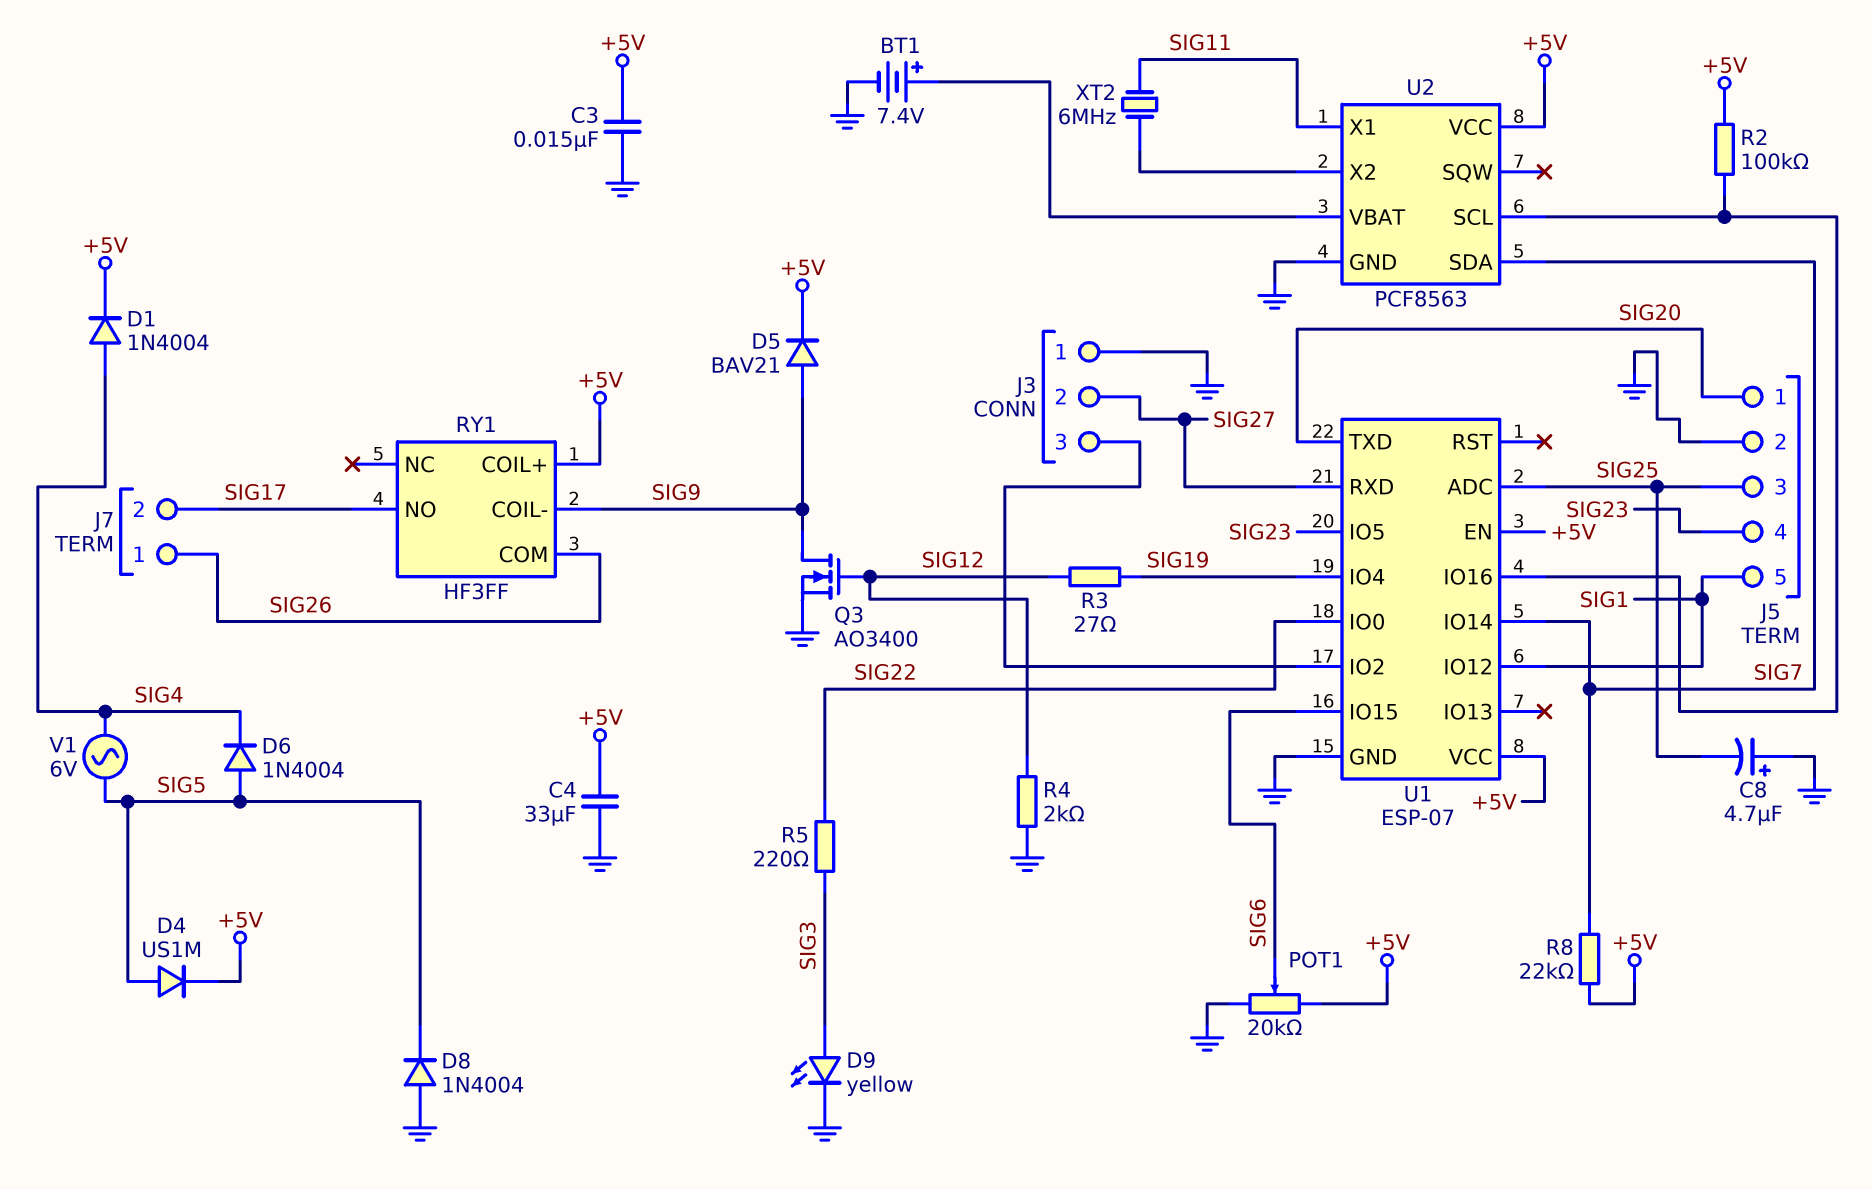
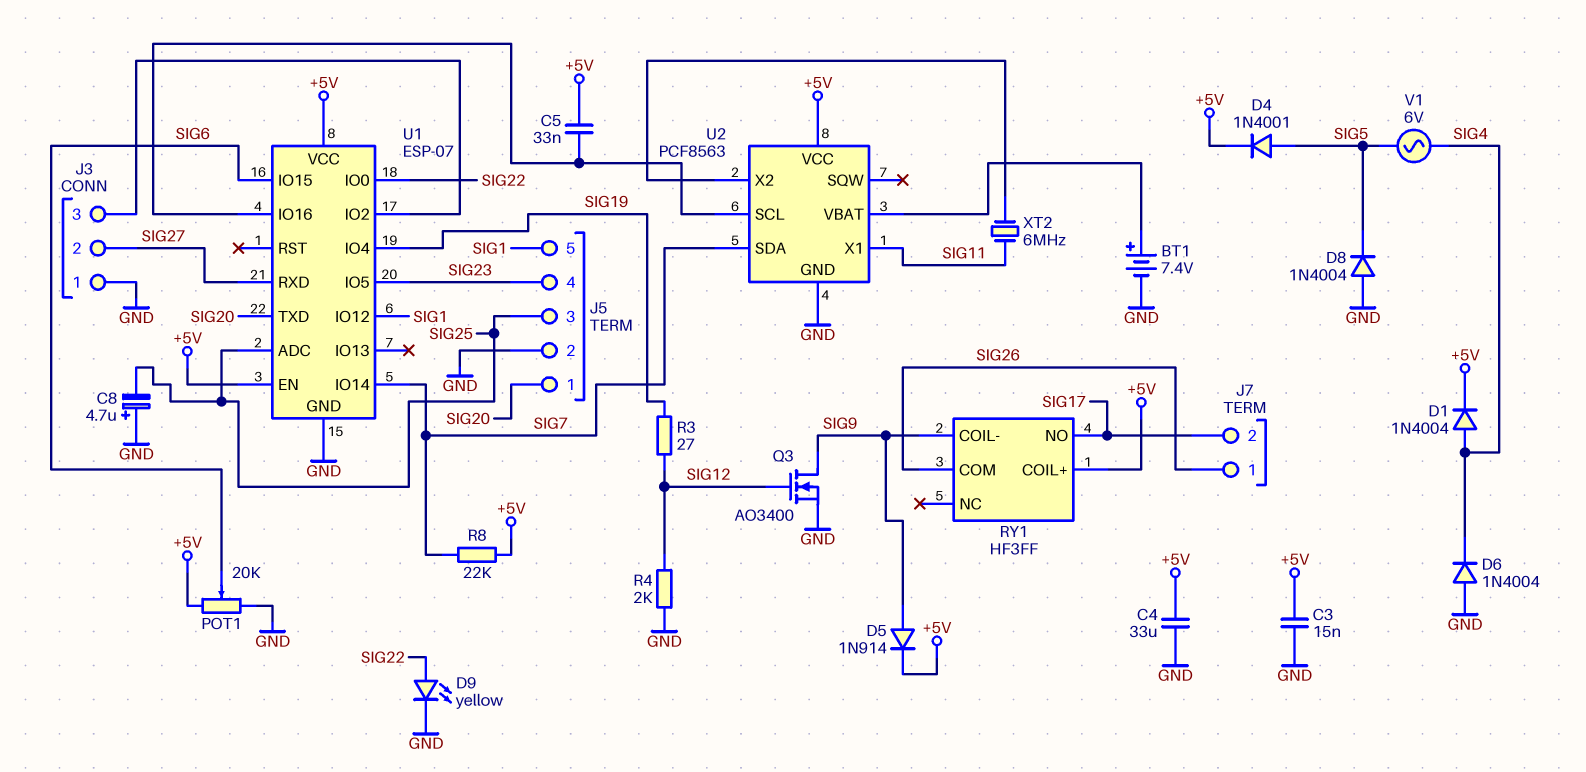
C5: none -> 33nF (+5V, U1/IO16)
D4: diode US1M (A SIG5, K +5V) -> diode 1N4001 (A SIG5, K +5V)
D5: diode BAV21 (A SIG9, K +5V) -> diode 1N914 (A SIG9, K +5V)
D6: diode 1N4004 (A SIG5, K SIG4) -> diode 1N4004 (A GND, K SIG4)
D9: LED yellow (A SIG3, K GND) -> LED yellow (A SIG22, K GND)
R2: 100k (+5V, U1/IO16) -> none
R5: 220 (SIG3, SIG22) -> none

